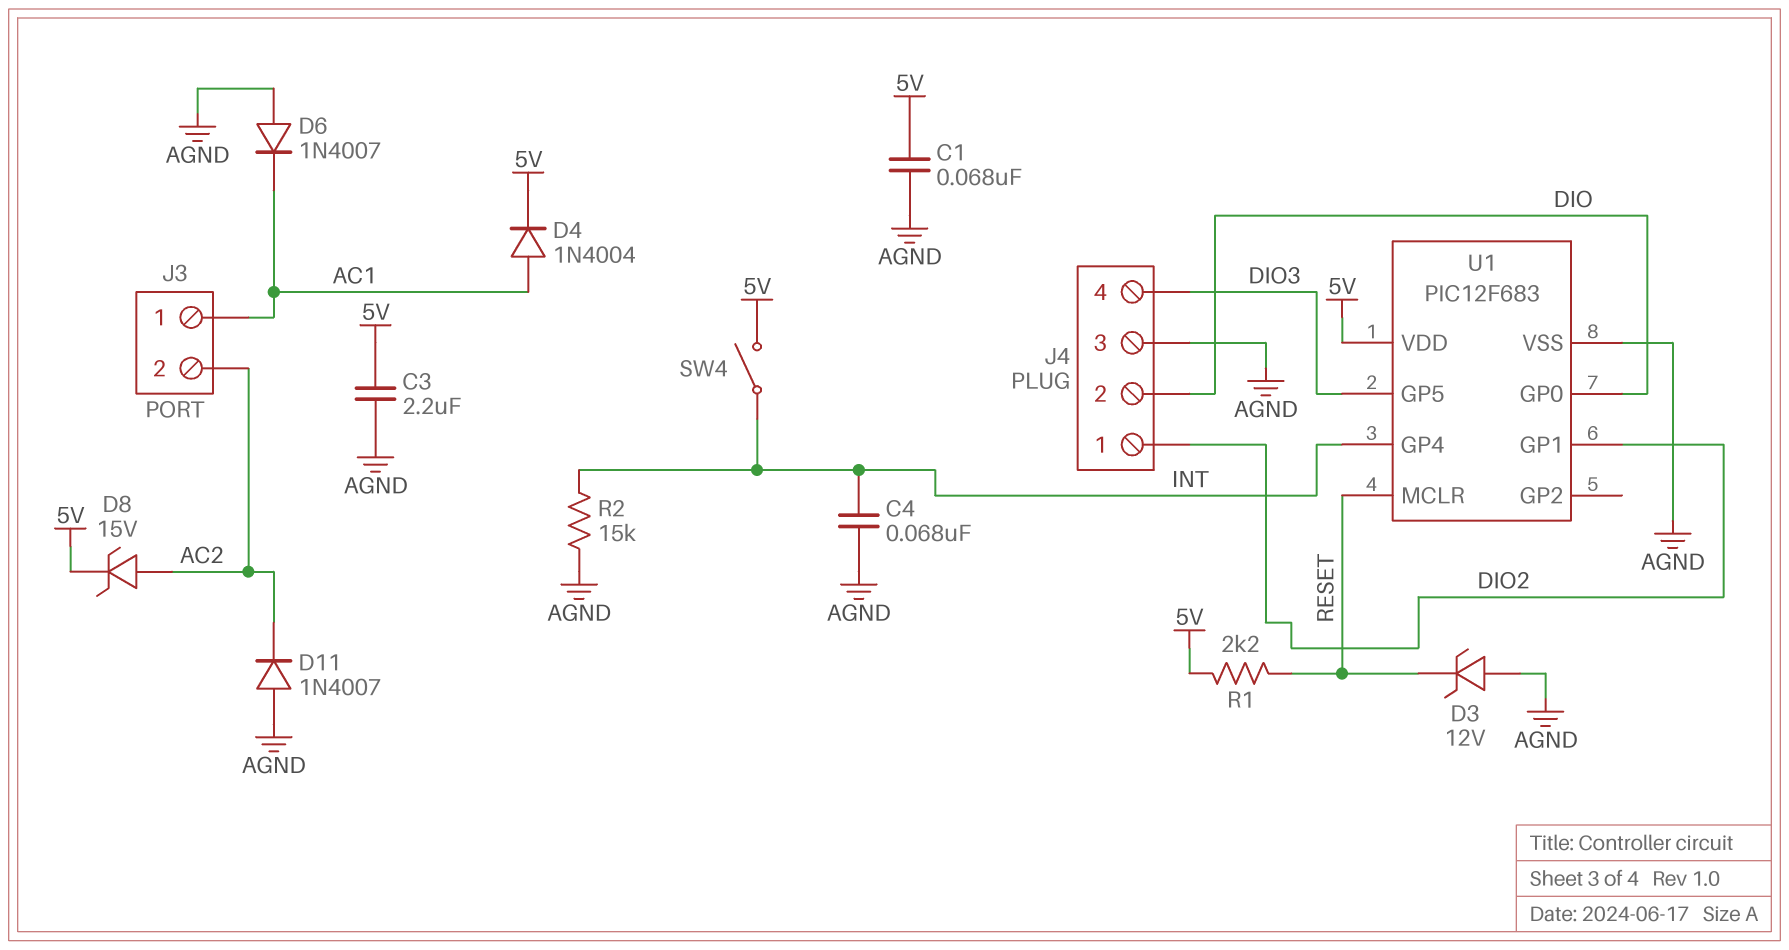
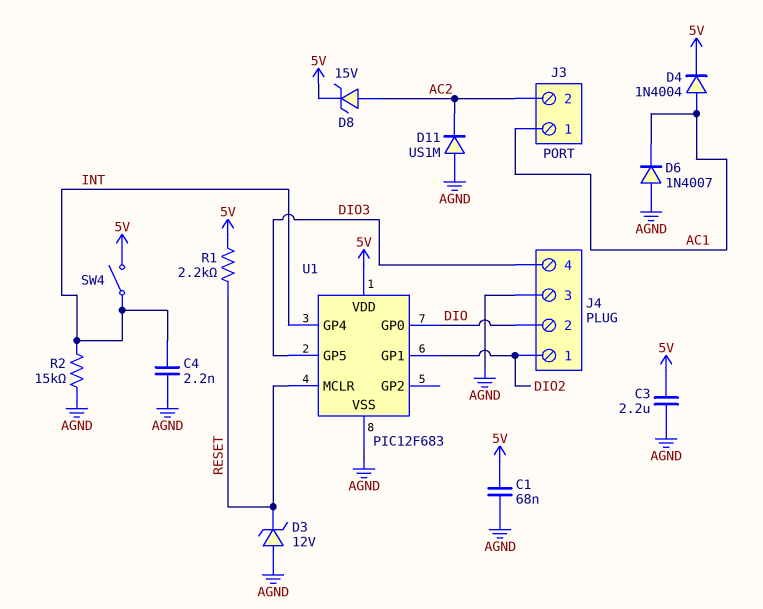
C4: 68nF (AGND, INT) -> 2.2nF (AGND, INT)
D11: diode 1N4007 (A AGND, K AC2) -> diode US1M (A AGND, K AC2)

